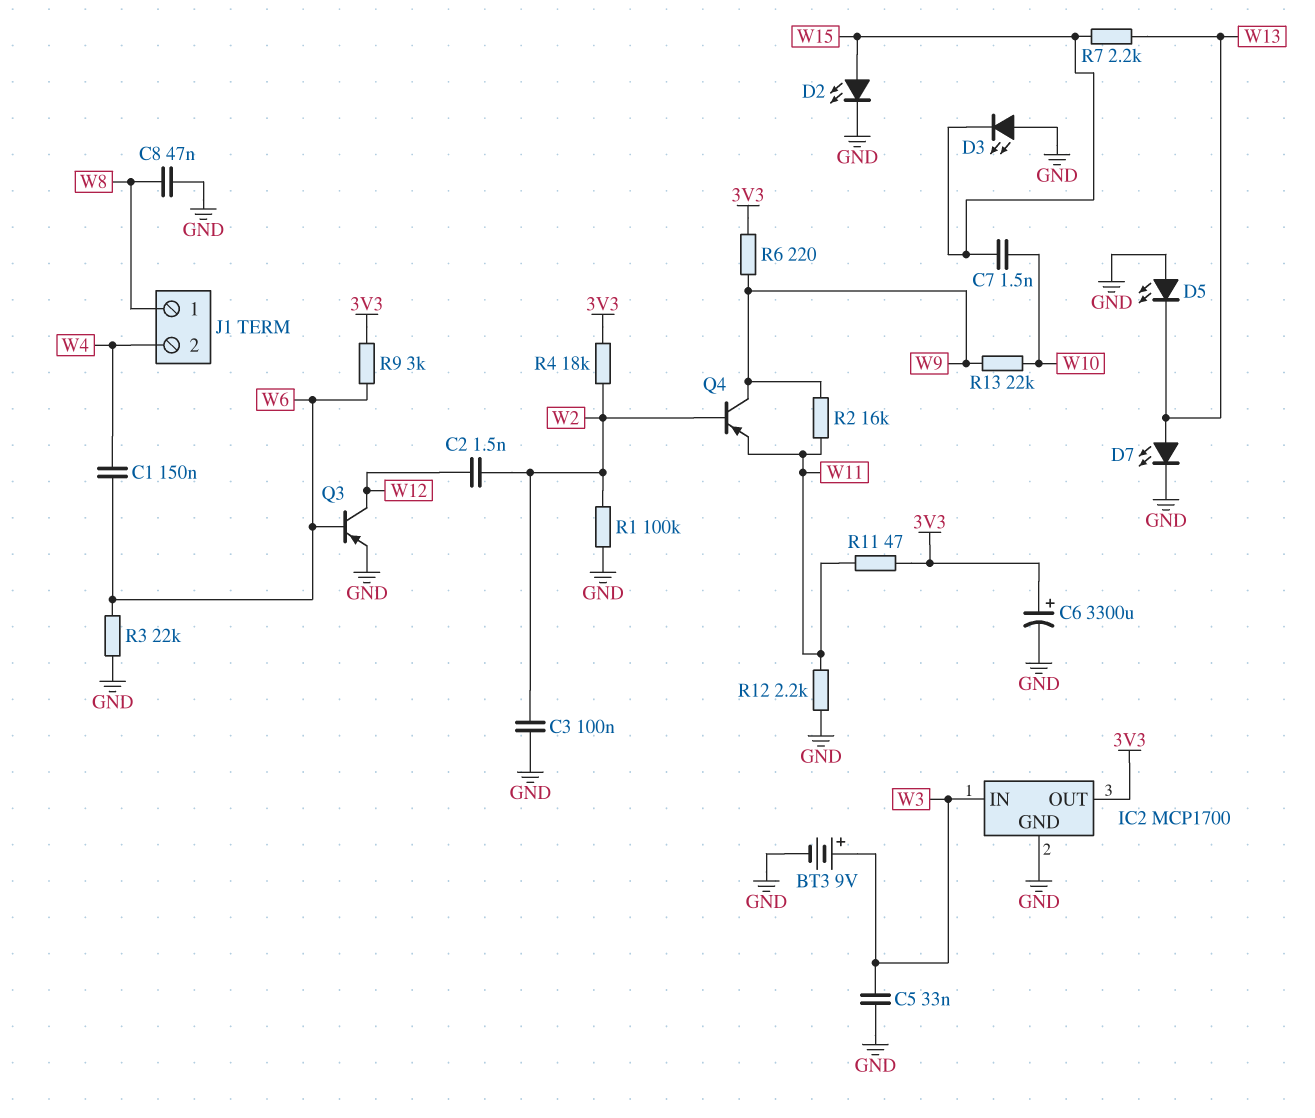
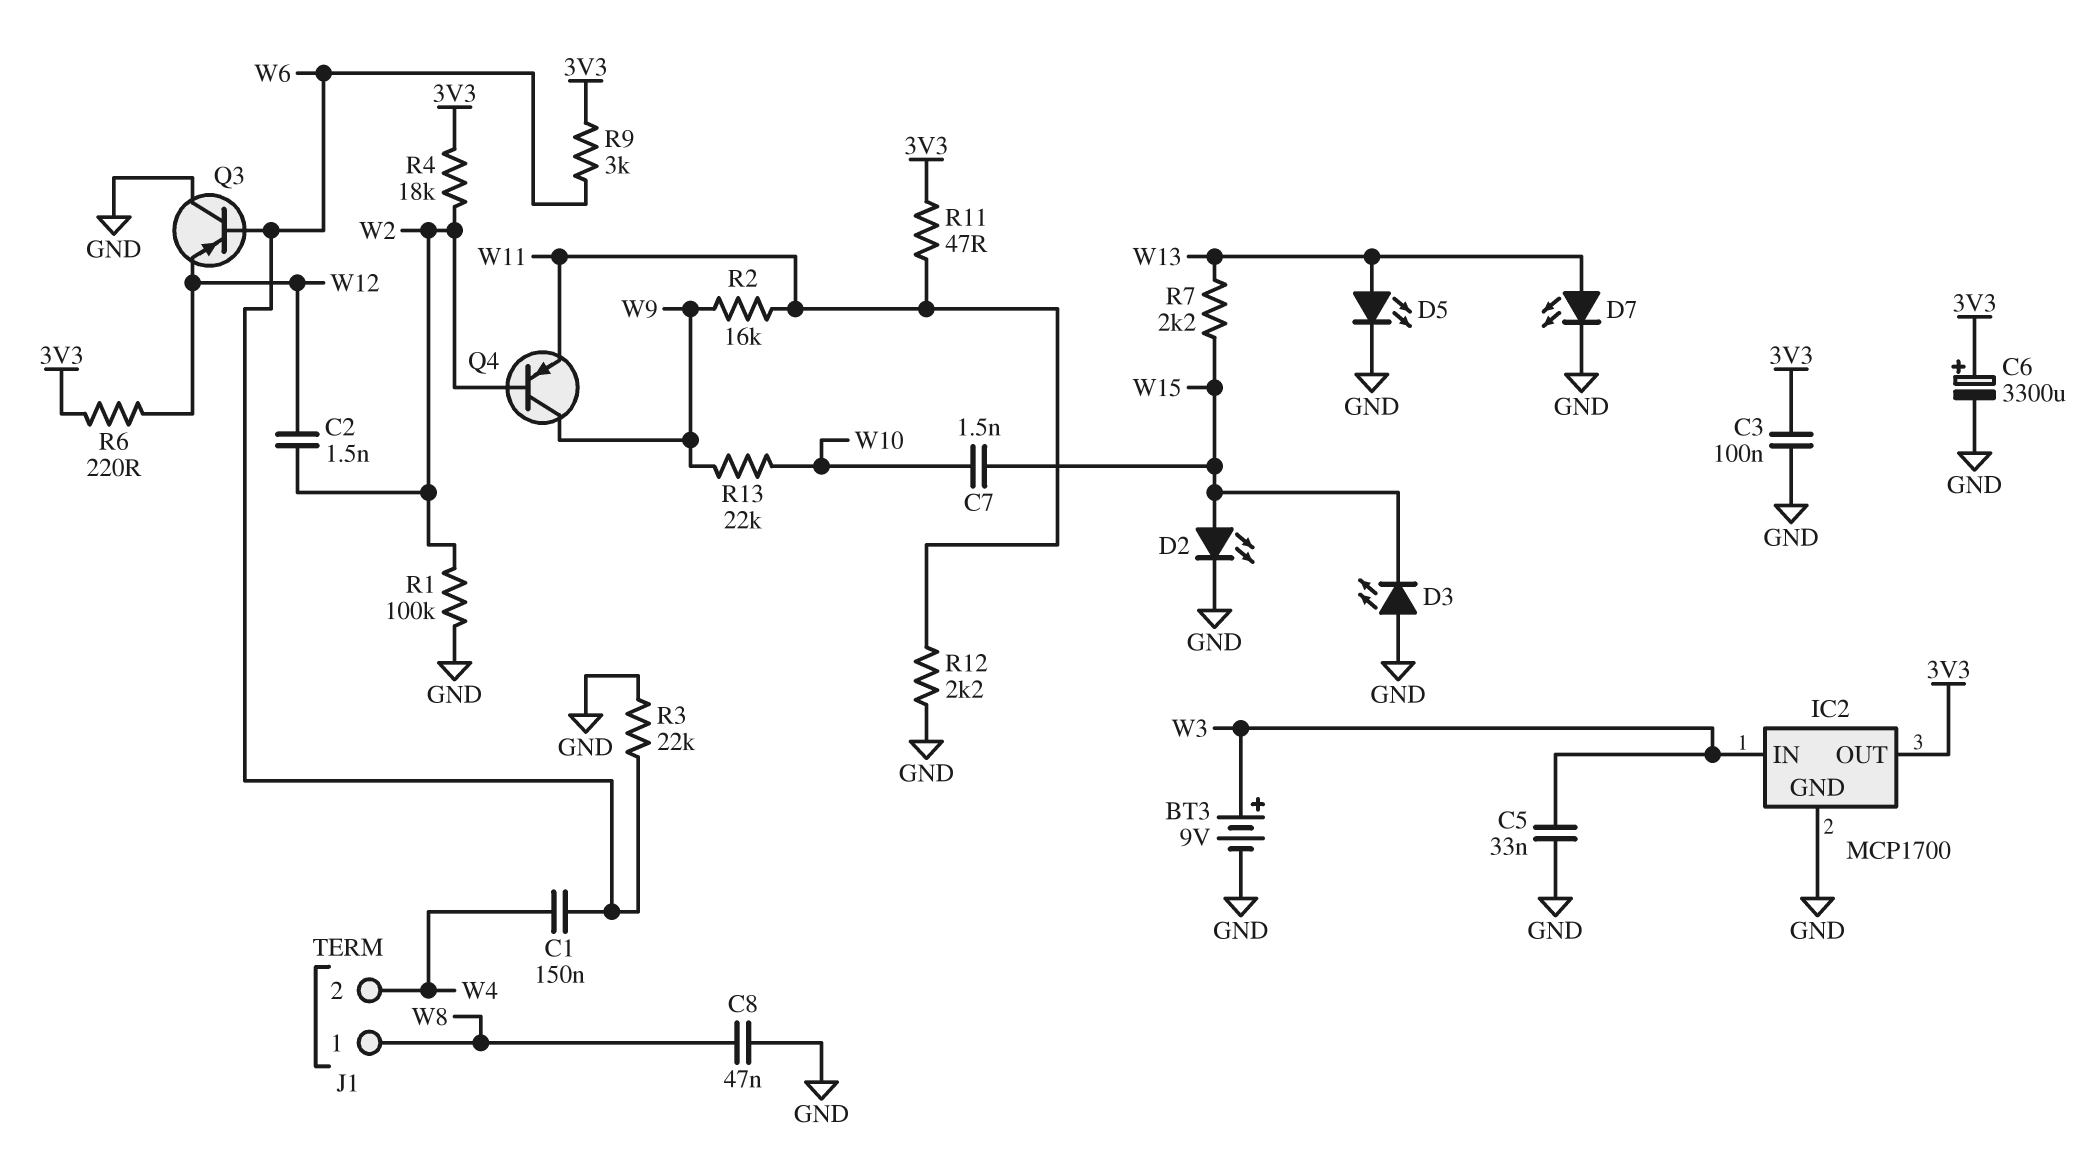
C3: 100nF (GND, W2) -> 100nF (3V3, GND)
D5: LED (A GND, K W13) -> LED (A W13, K GND)
Q3: PNP (B W6, C W12, E GND) -> PNP (B W6, C GND, E W12)
R6: 220 (3V3, W9) -> 220 (3V3, W12)

